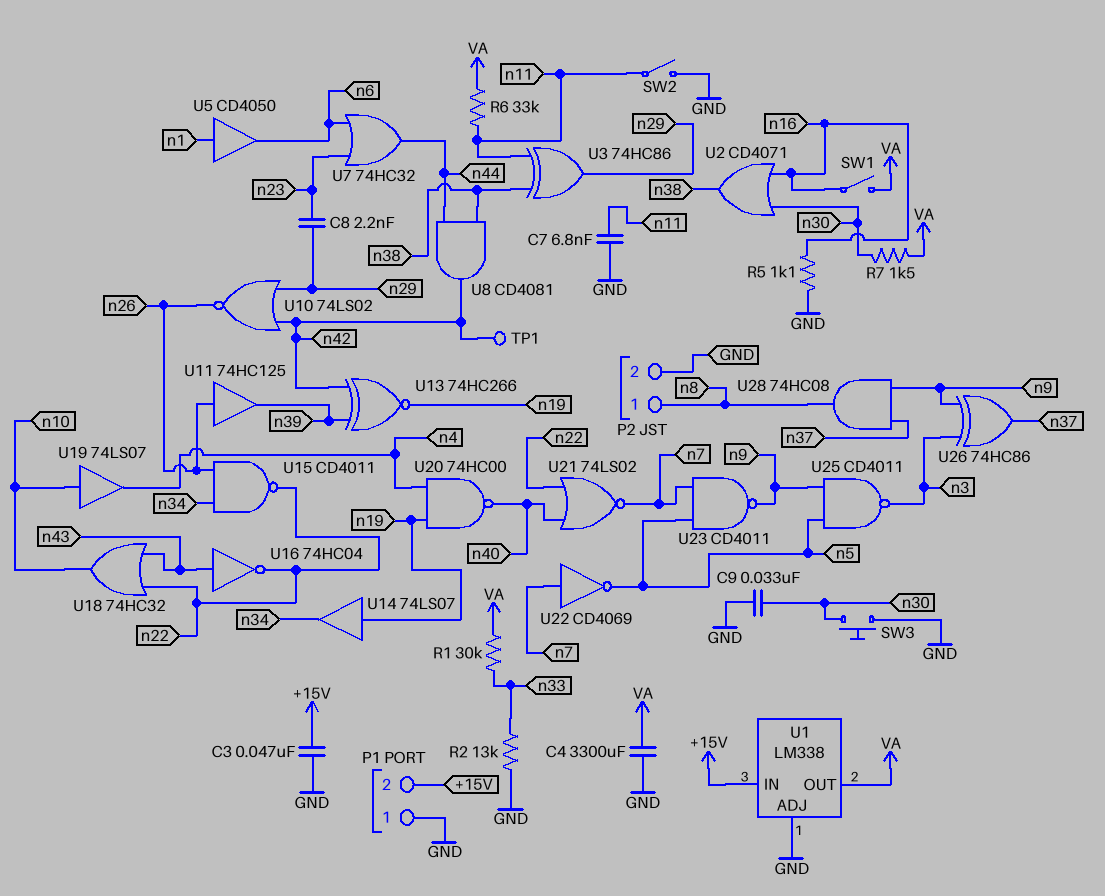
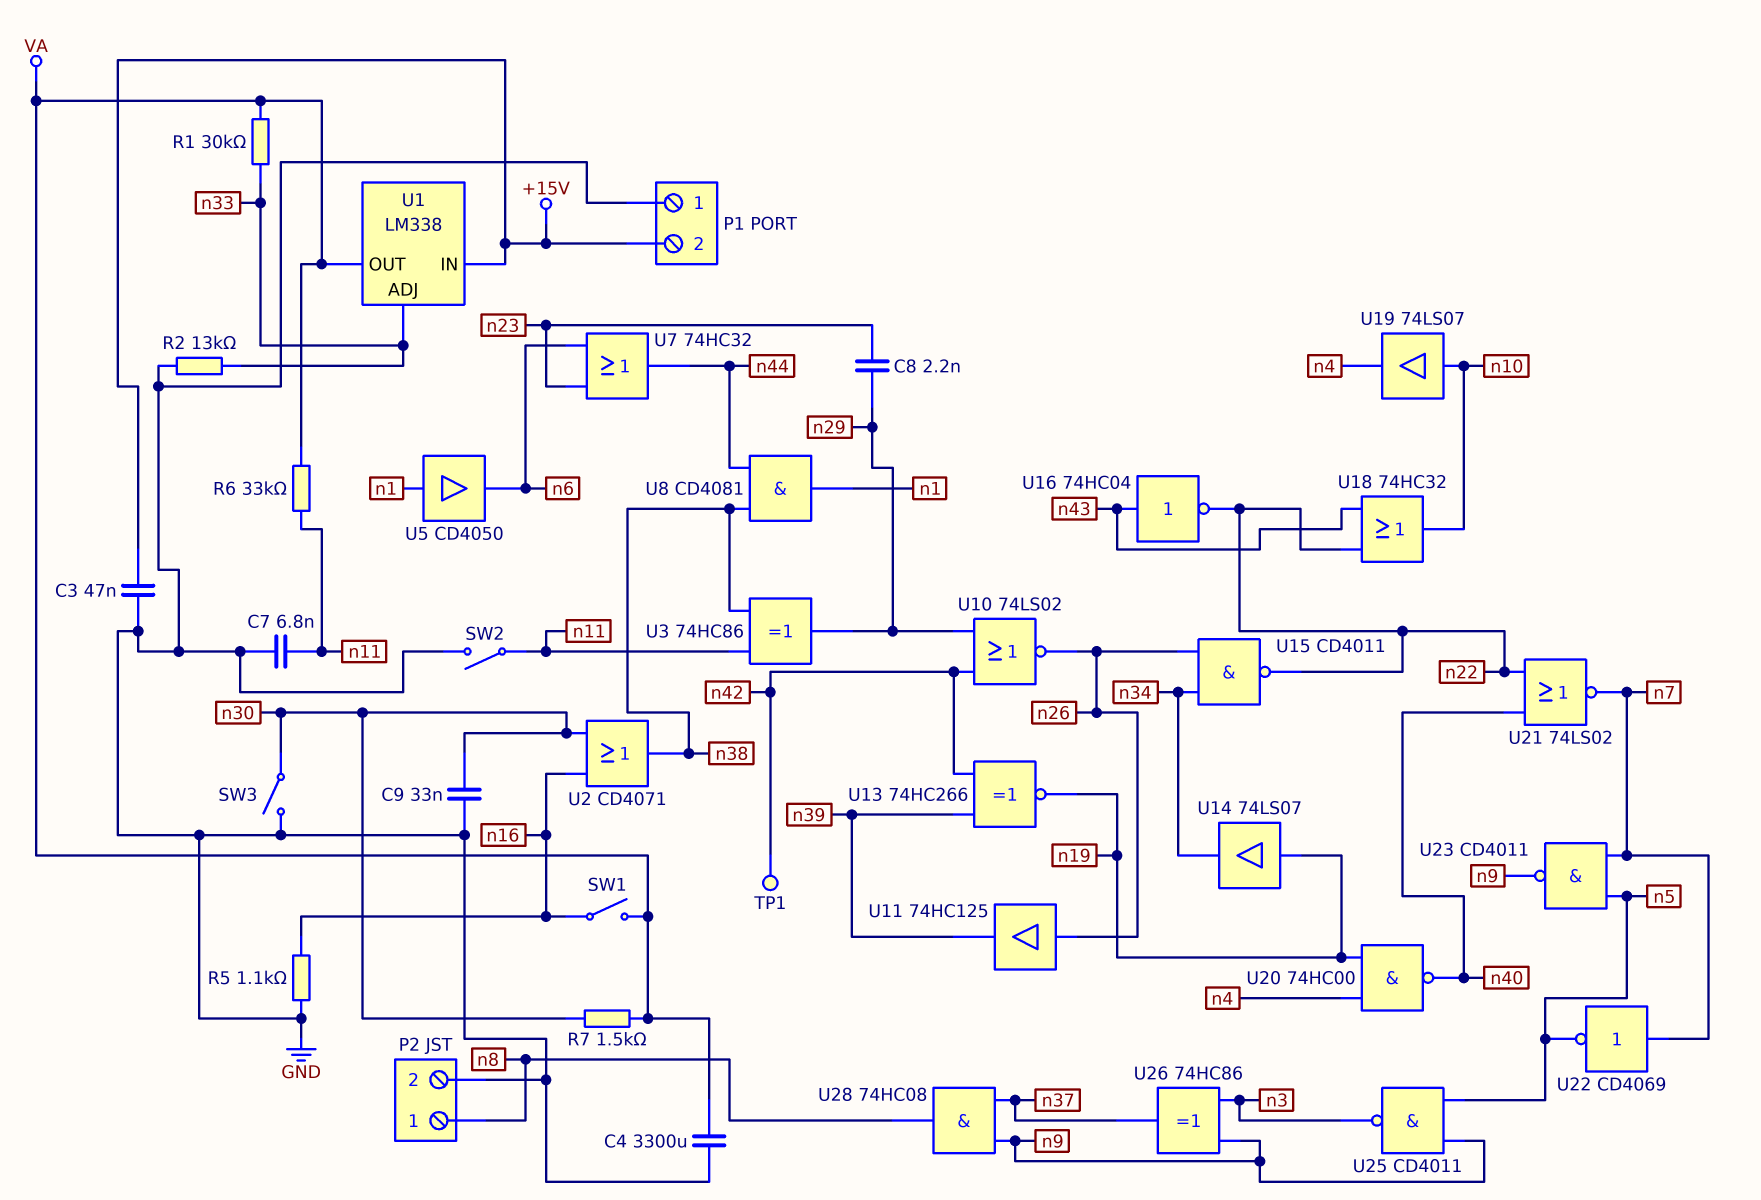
SW3: button (GND, n30) -> switch (GND, n30)
U1 pin ADJ: GND -> n33
U8: AND CD4081 (in n38, in n44, out n42) -> AND CD4081 (in n38, in n44, out n1)

